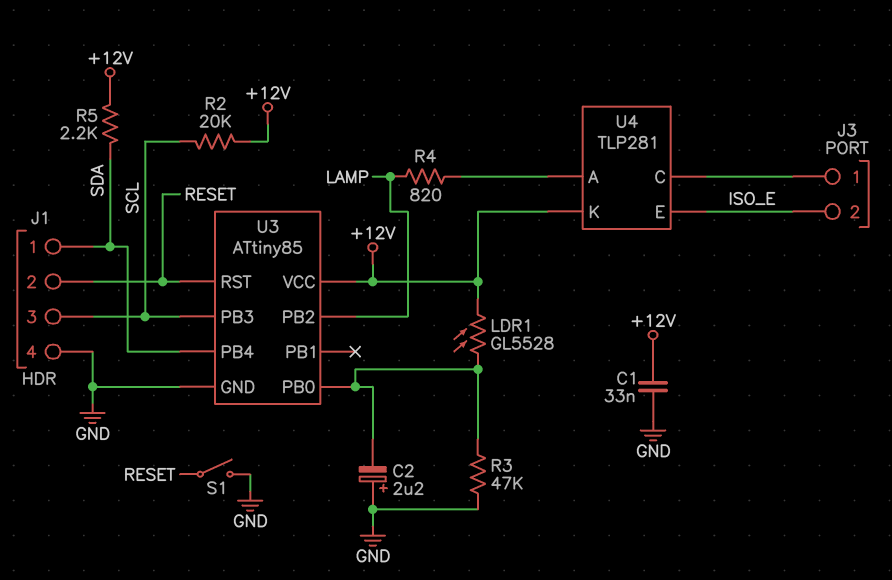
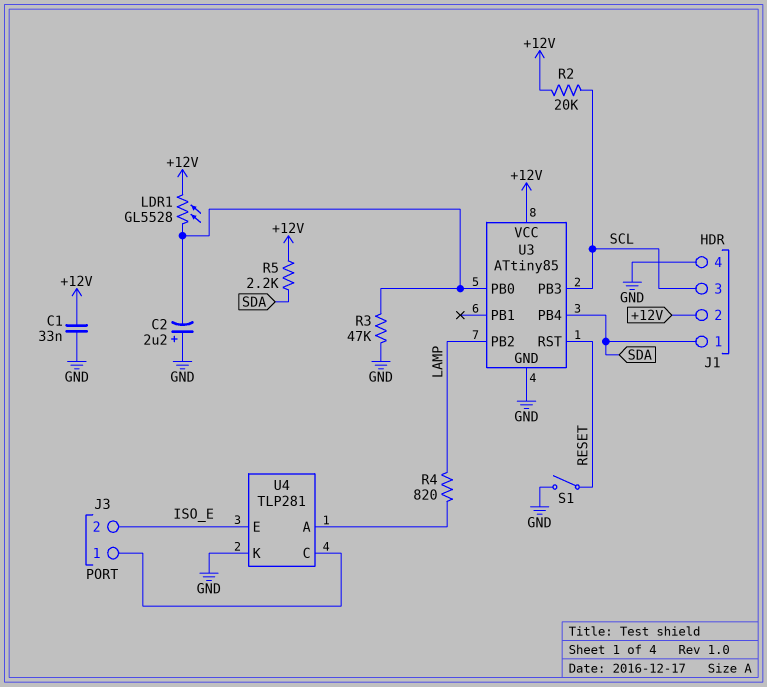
J1 pin 2: RESET -> +12V
U4 pin K: +12V -> GND

